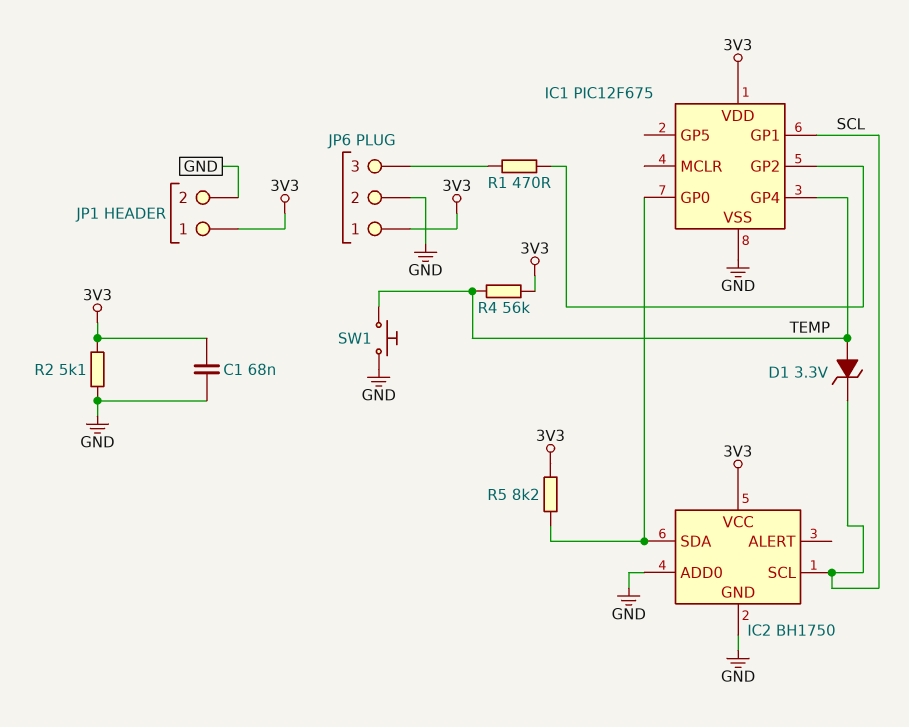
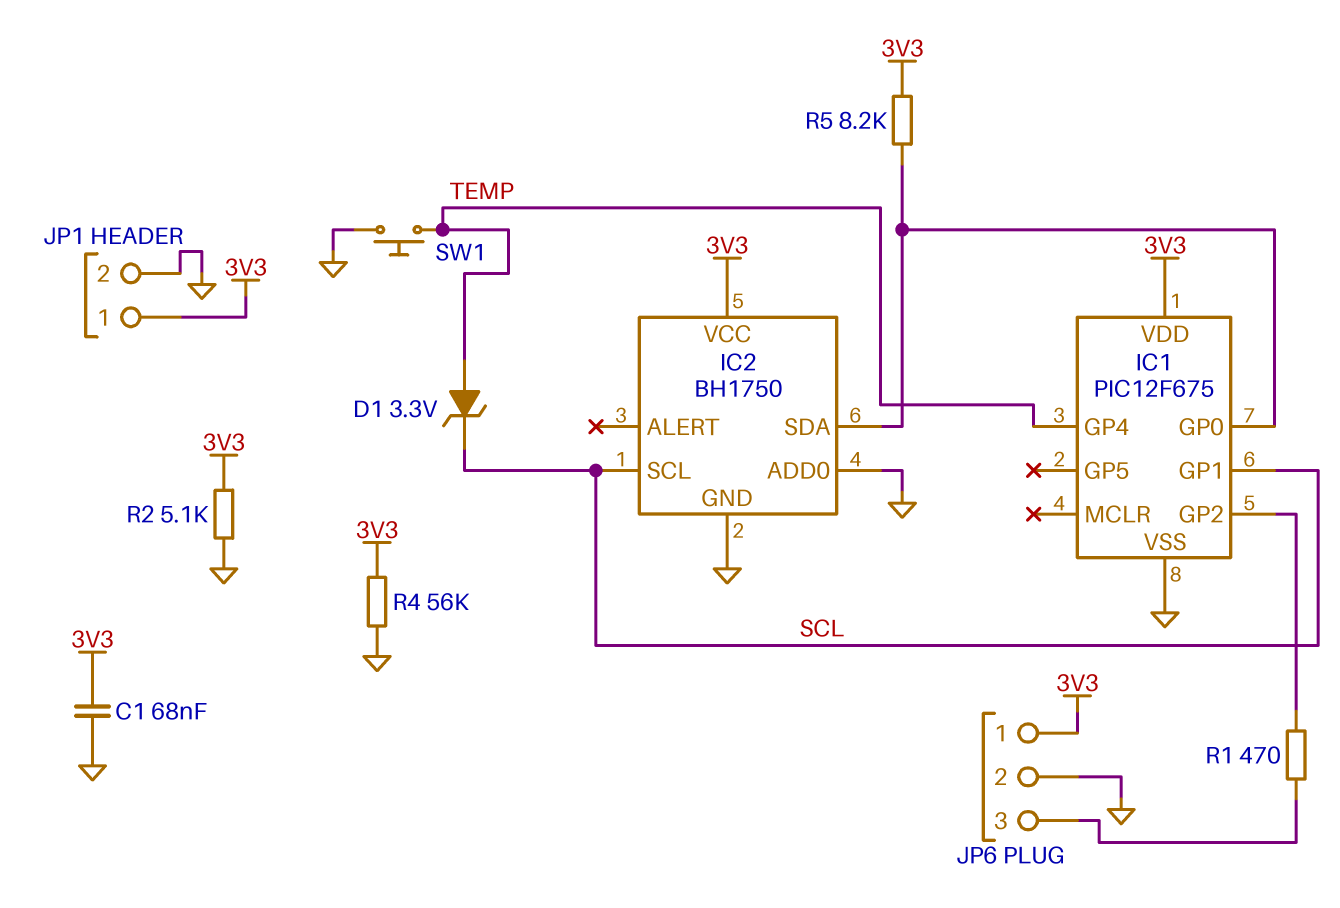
R4: 56k (3V3, TEMP) -> 56k (3V3, GND)

